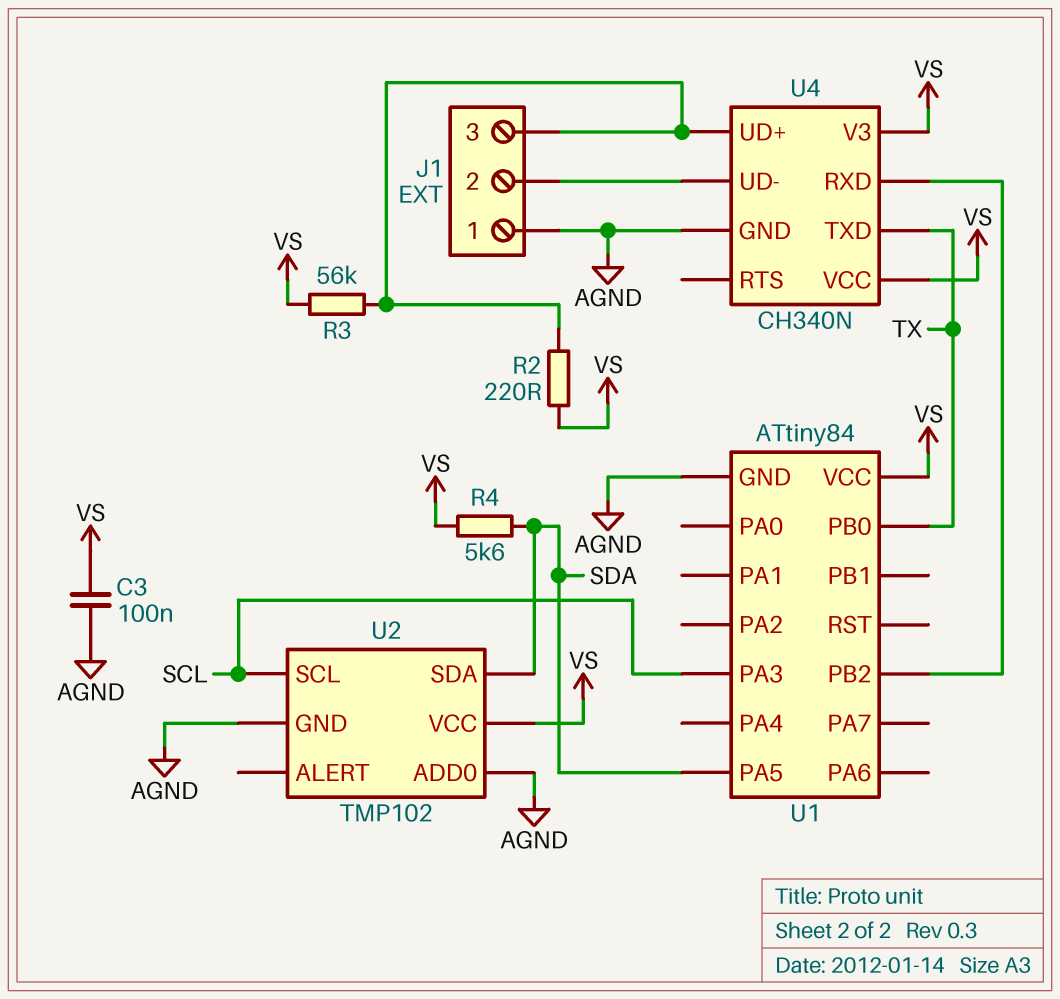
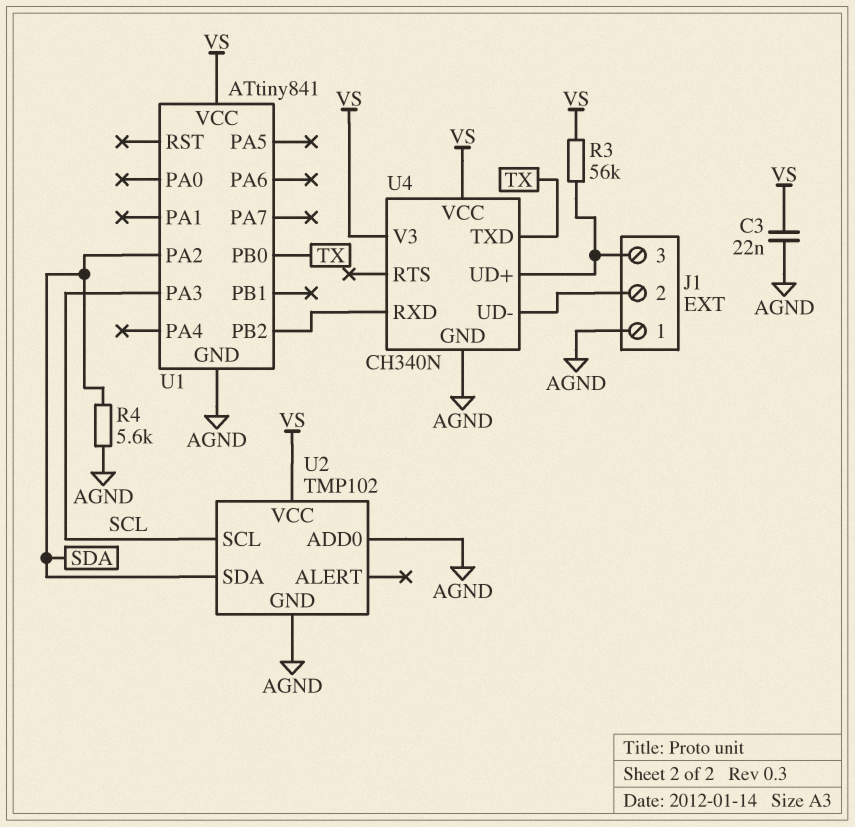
C3: 100nF (AGND, VS) -> 22nF (AGND, VS)
R2: 220 (J1/3, VS) -> none
R4: 5.6k (SDA, VS) -> 5.6k (AGND, SDA)
U1: ATtiny84 -> ATtiny841
U1 pin PA2: none -> SDA
U1 pin PA5: SDA -> none

